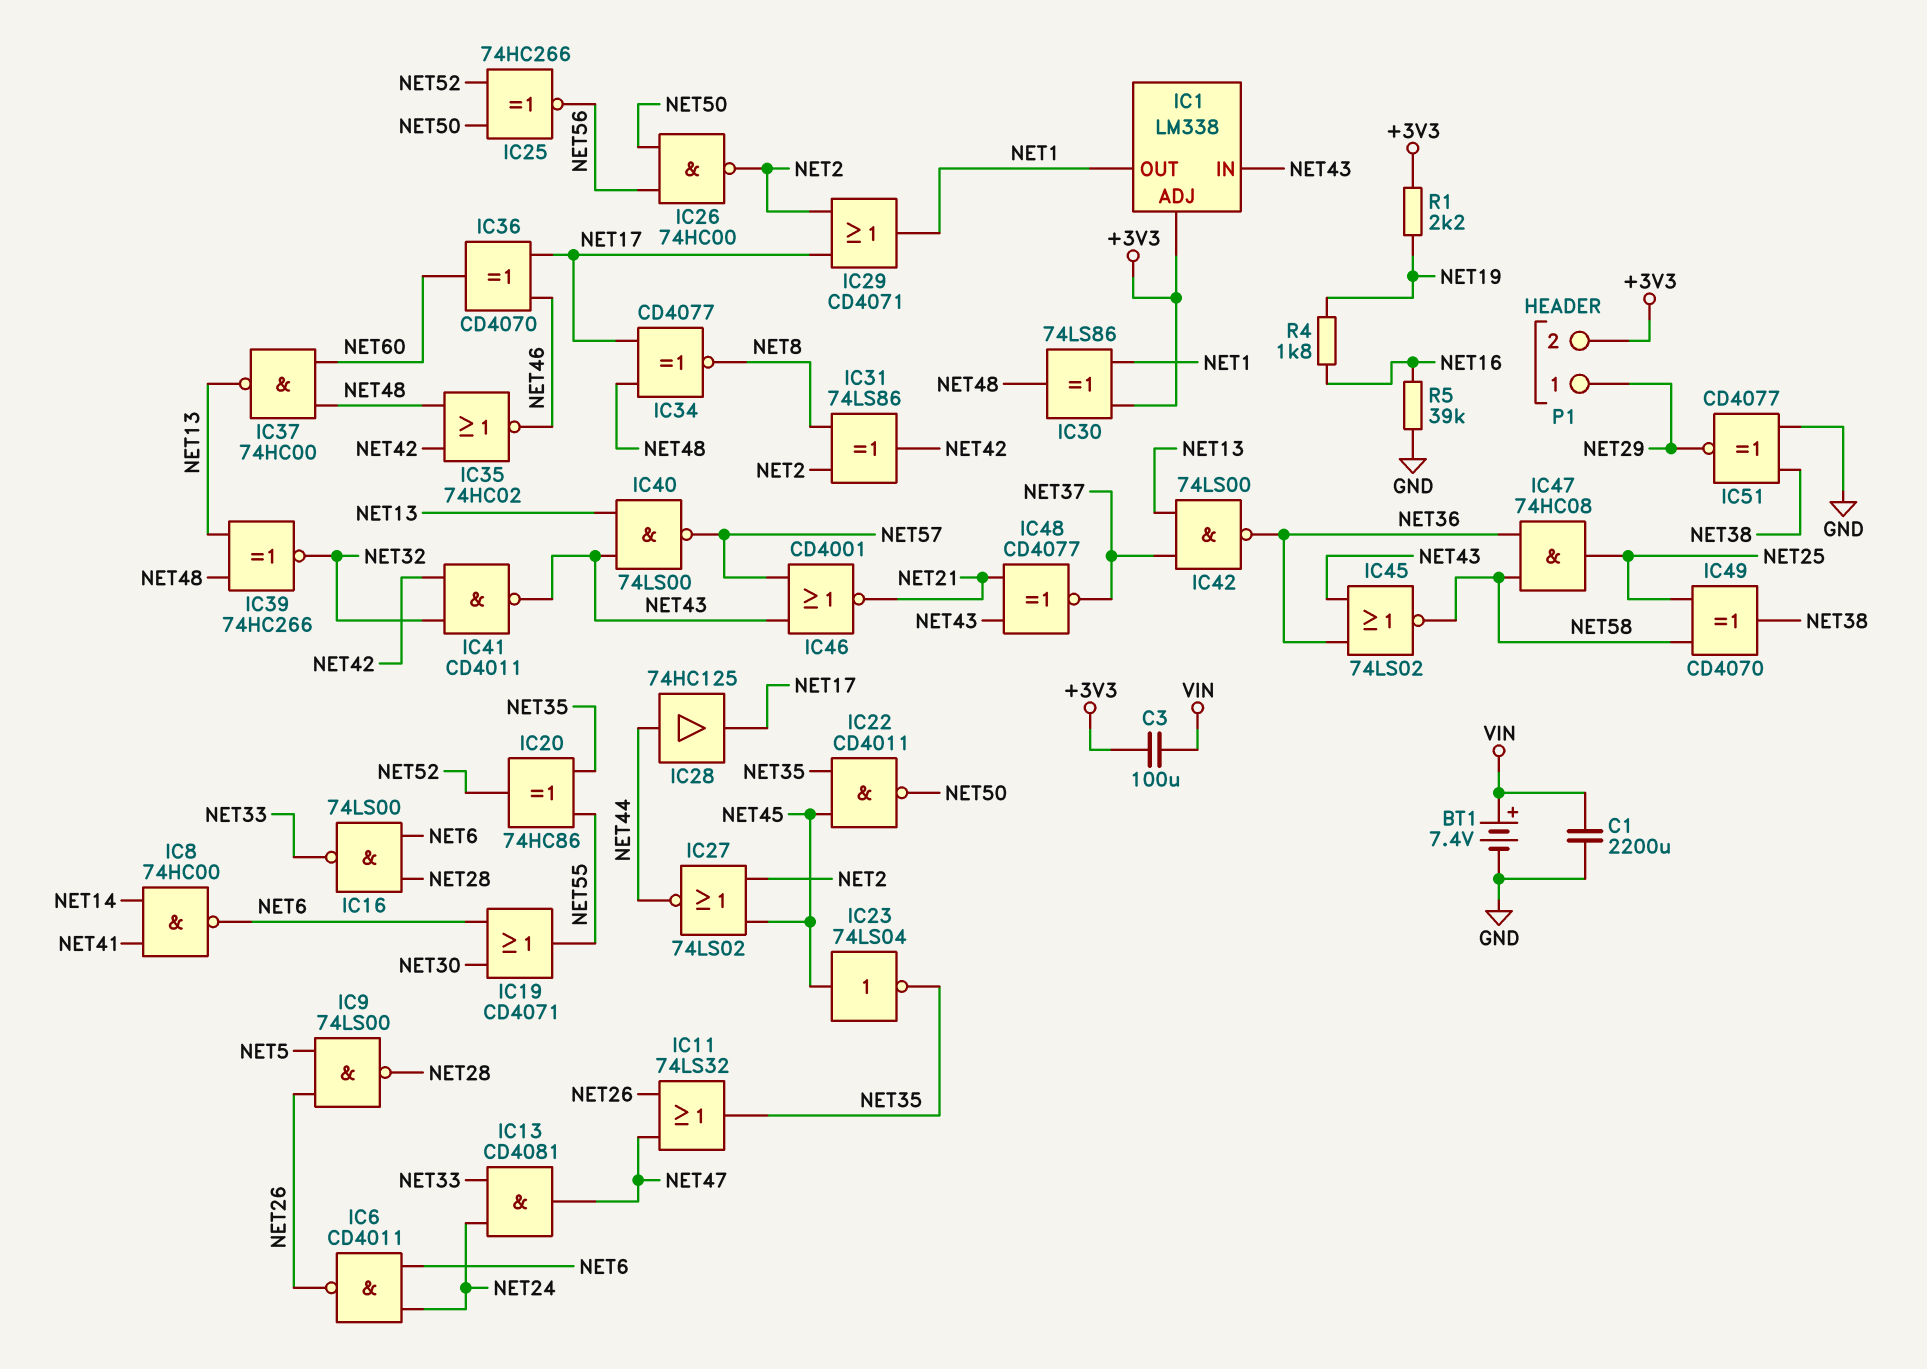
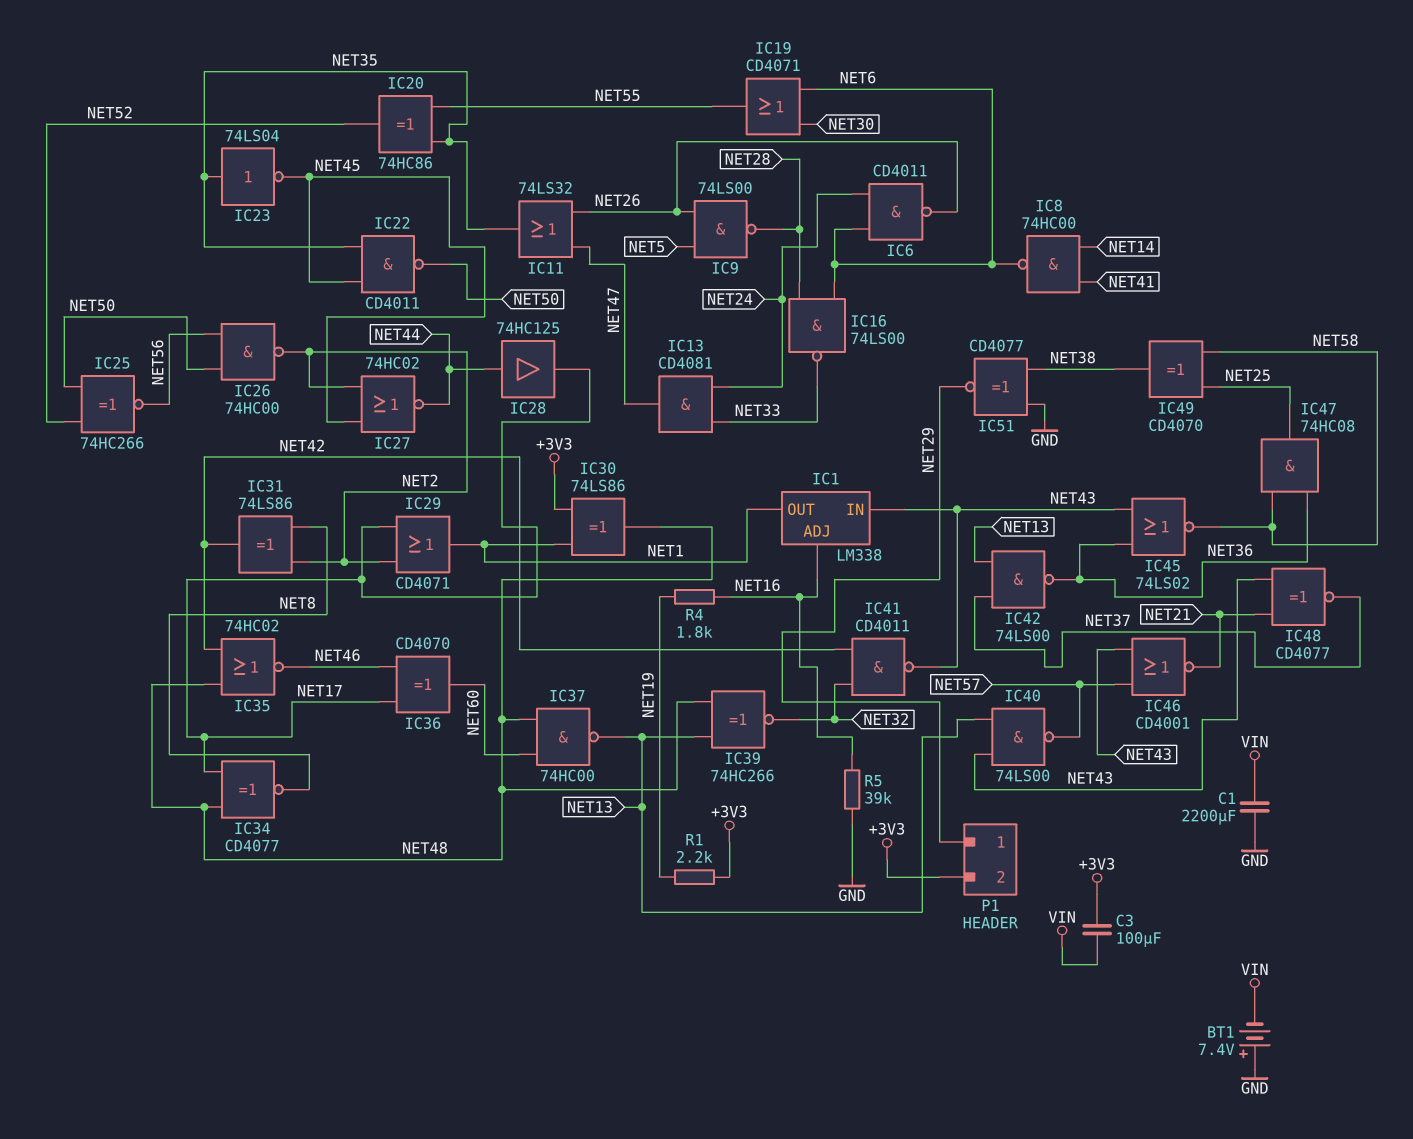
BT1: 7.4V (plus VIN, minus GND) -> 7.4V (plus GND, minus VIN)
IC1 pin ADJ: +3V3 -> NET16
IC23: NOT 74LS04 (in NET45, out NET35) -> NOT 74LS04 (in NET35, out NET45)
IC27: NOR 74LS02 (in NET2, in NET45, out NET44) -> NOR 74HC02 (in NET2, in NET45, out NET44)

